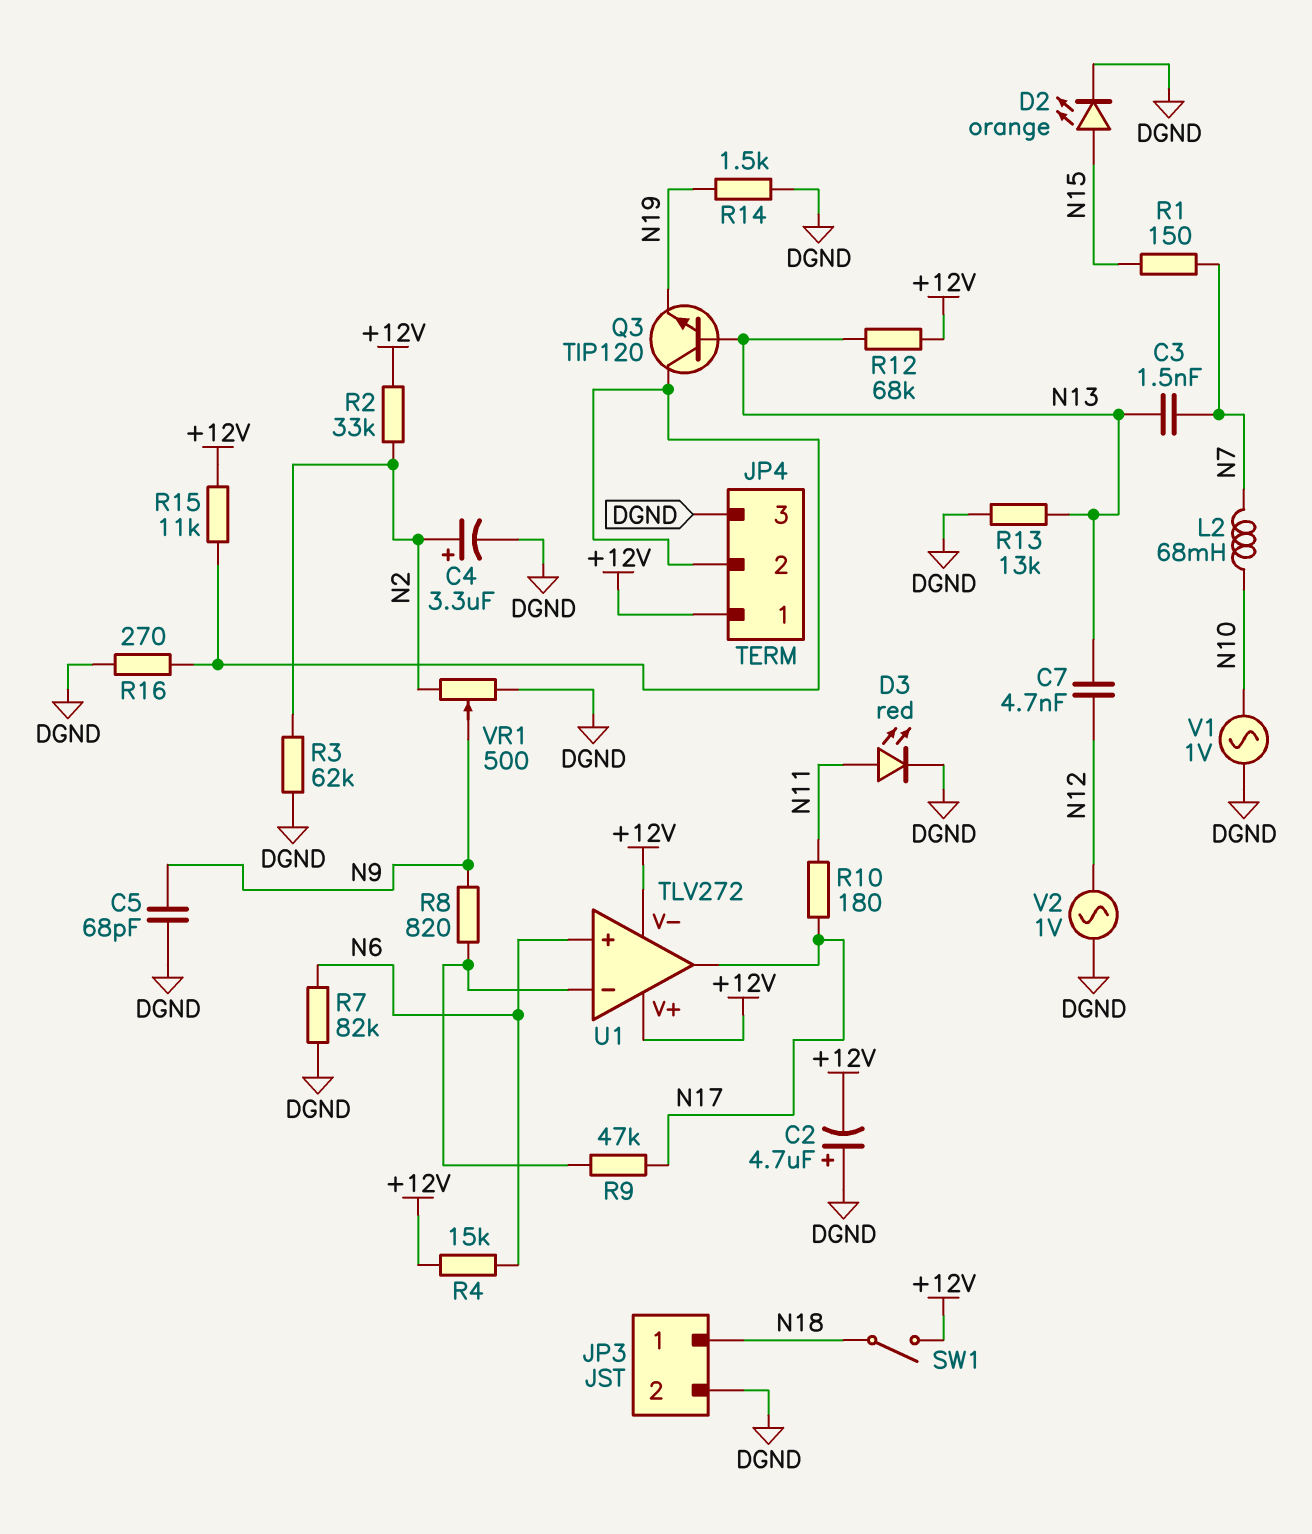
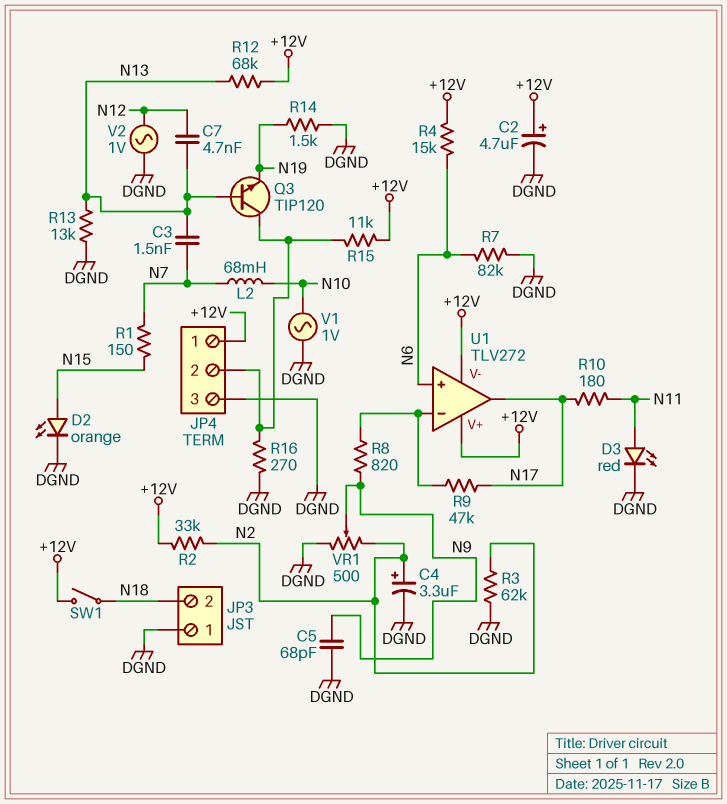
C2: 4.7uF (plus DGND, minus +12V) -> 4.7uF (plus +12V, minus DGND)
JP3 pin 1: N18 -> DGND
JP3 pin 2: DGND -> N18

